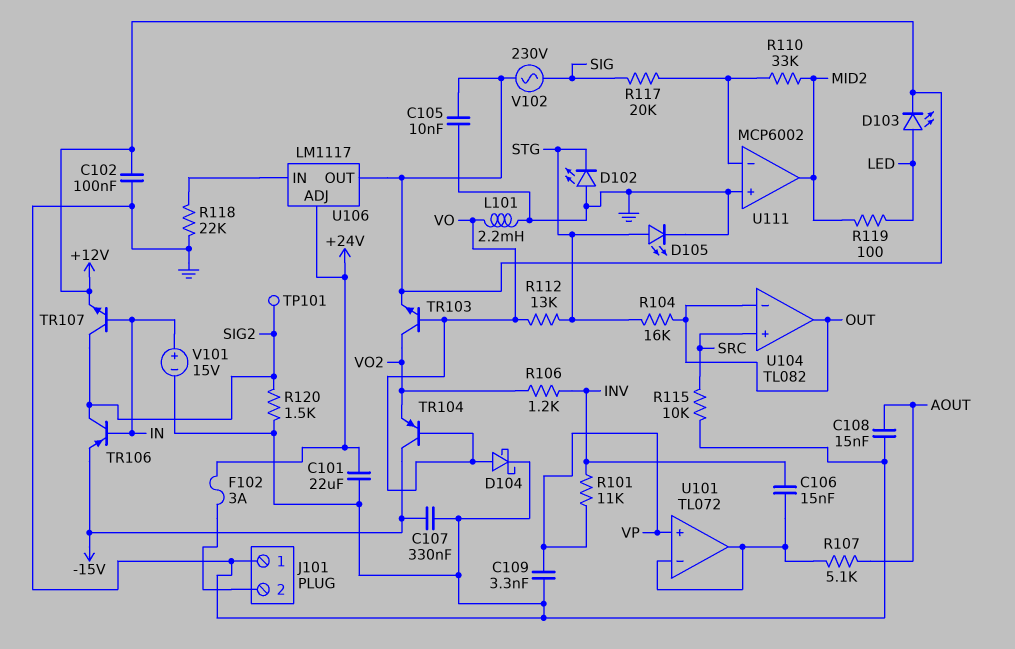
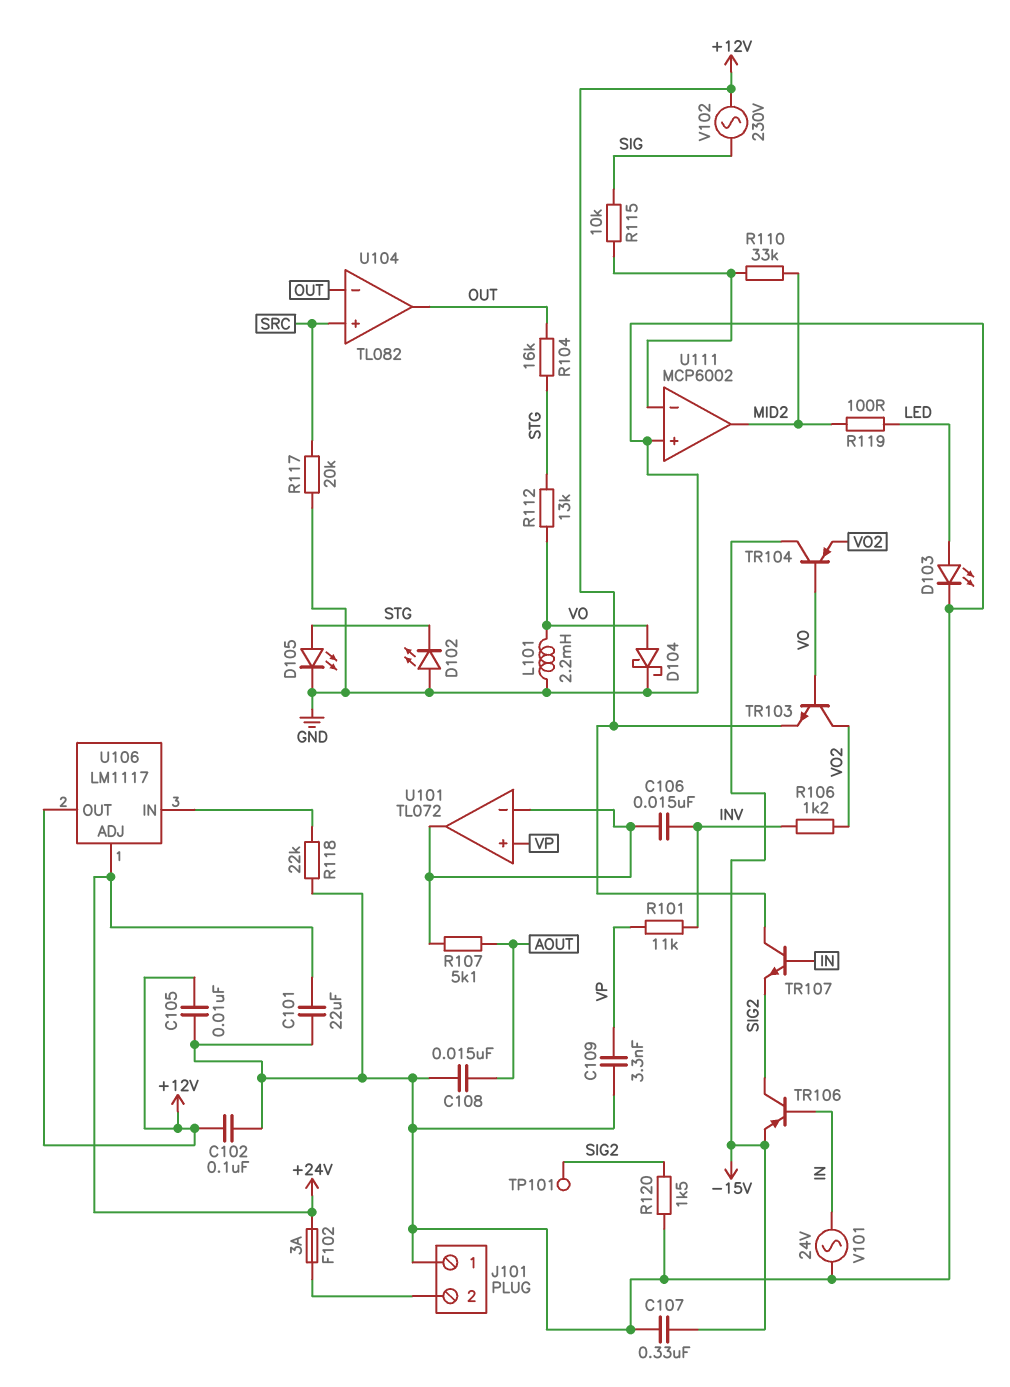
D103: LED (A LED, K +12V) -> LED (A LED, K GND)
R115: 10k (GND, SRC) -> 10k (SIG, U111/in-)
R117: 20k (SIG, U111/in-) -> 20k (GND, SRC)
TR107: NPN (B IN, C SIG2, E +12V) -> NPN (B IN, C +12V, E SIG2)
V101: 15V (plus IN, minus GND) -> AC 24V (GND, IN)

